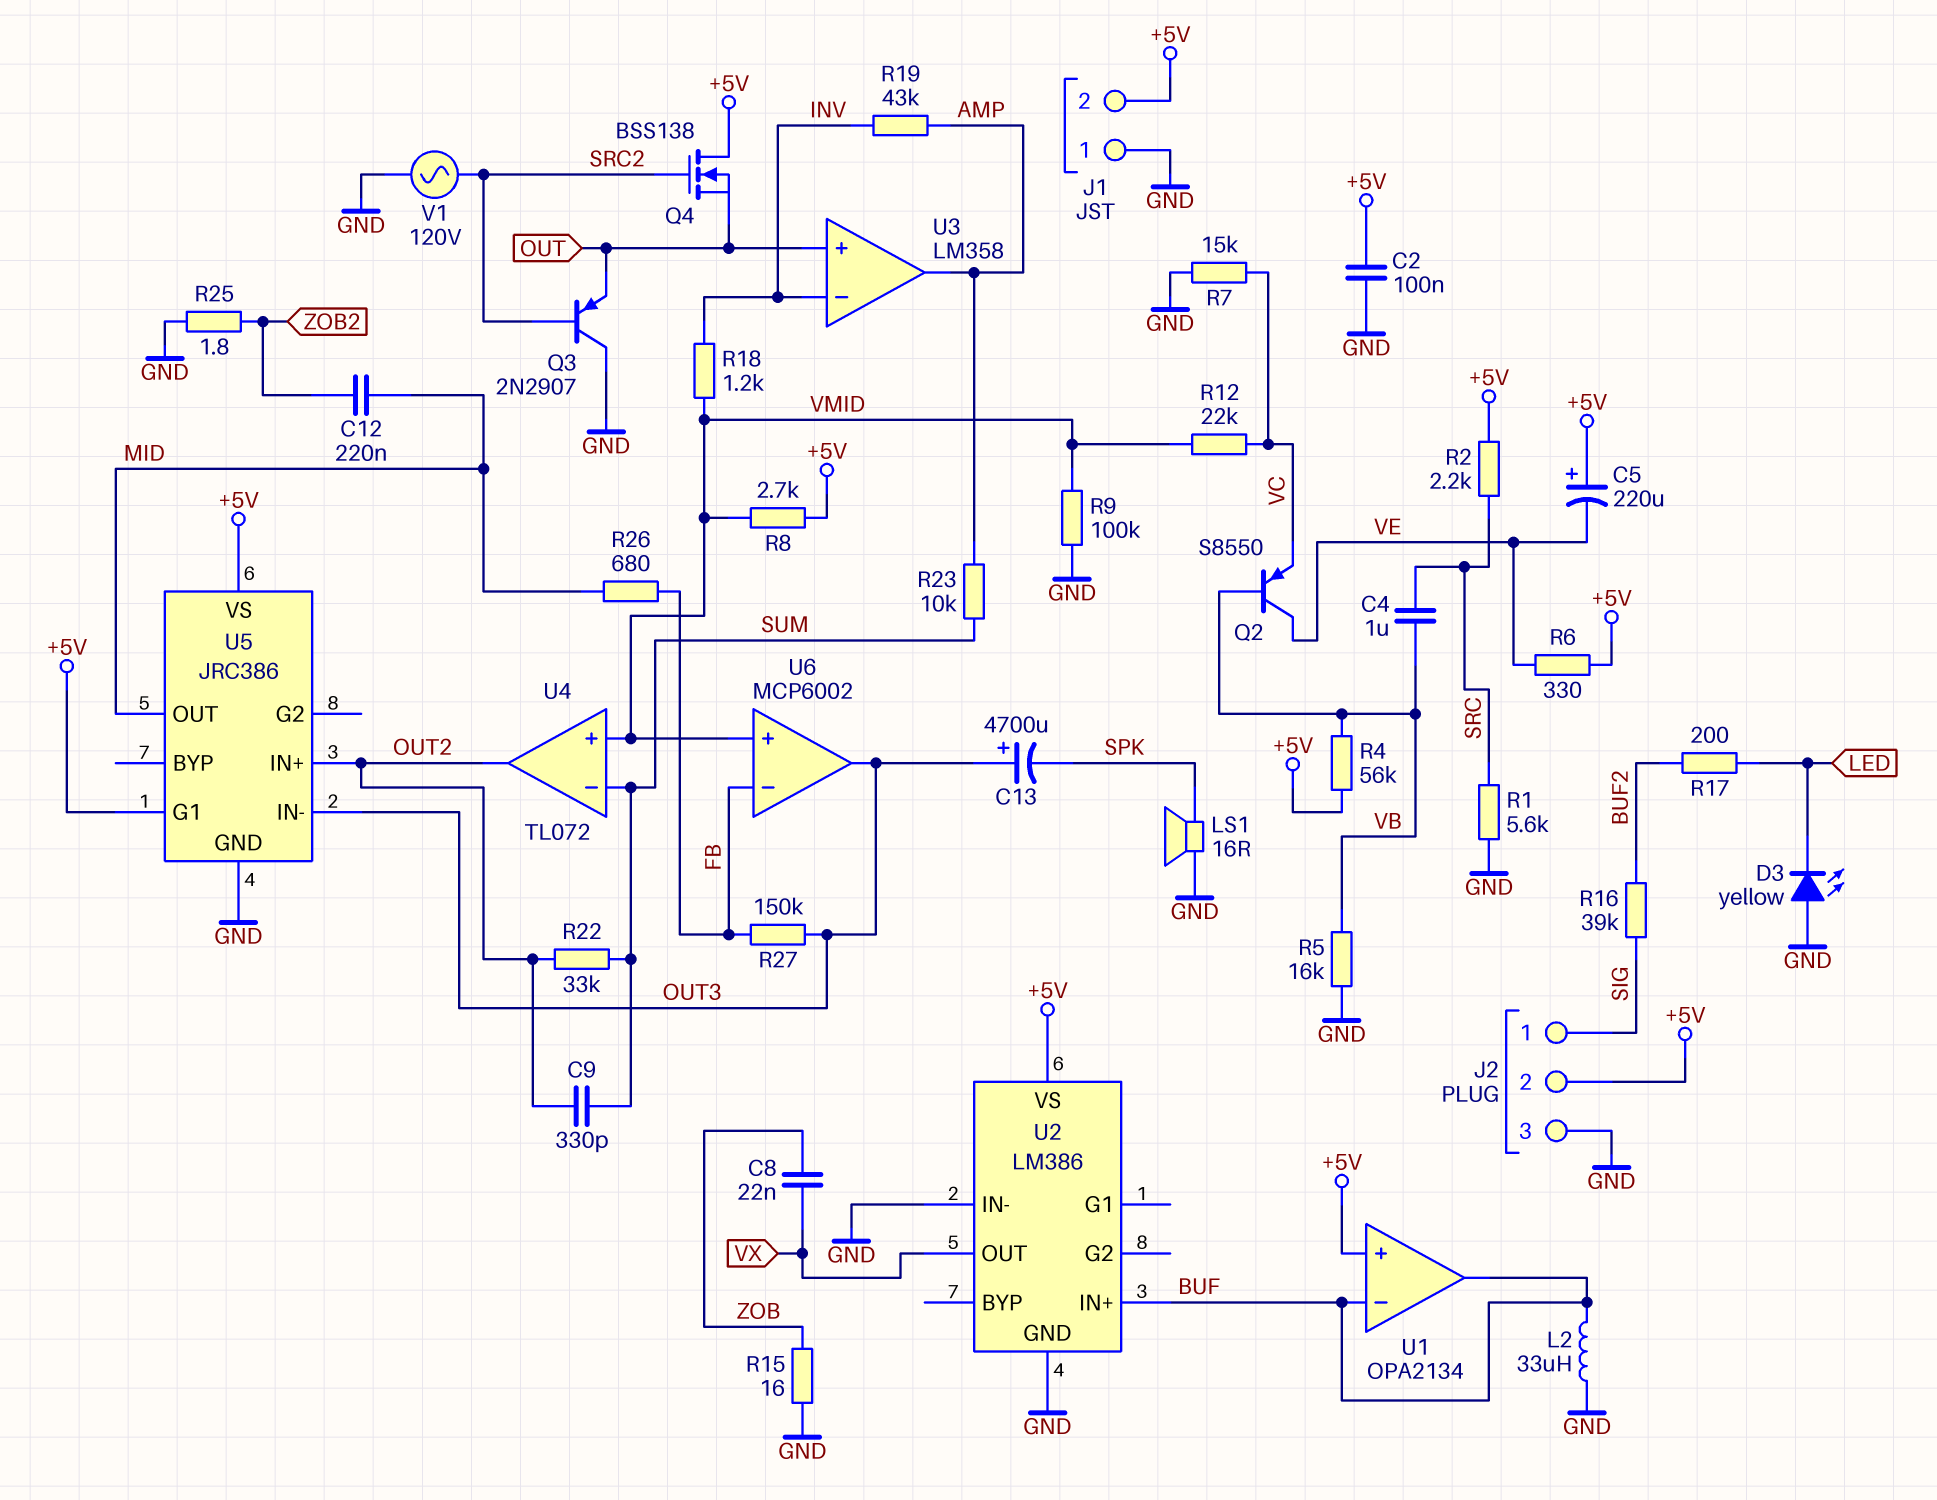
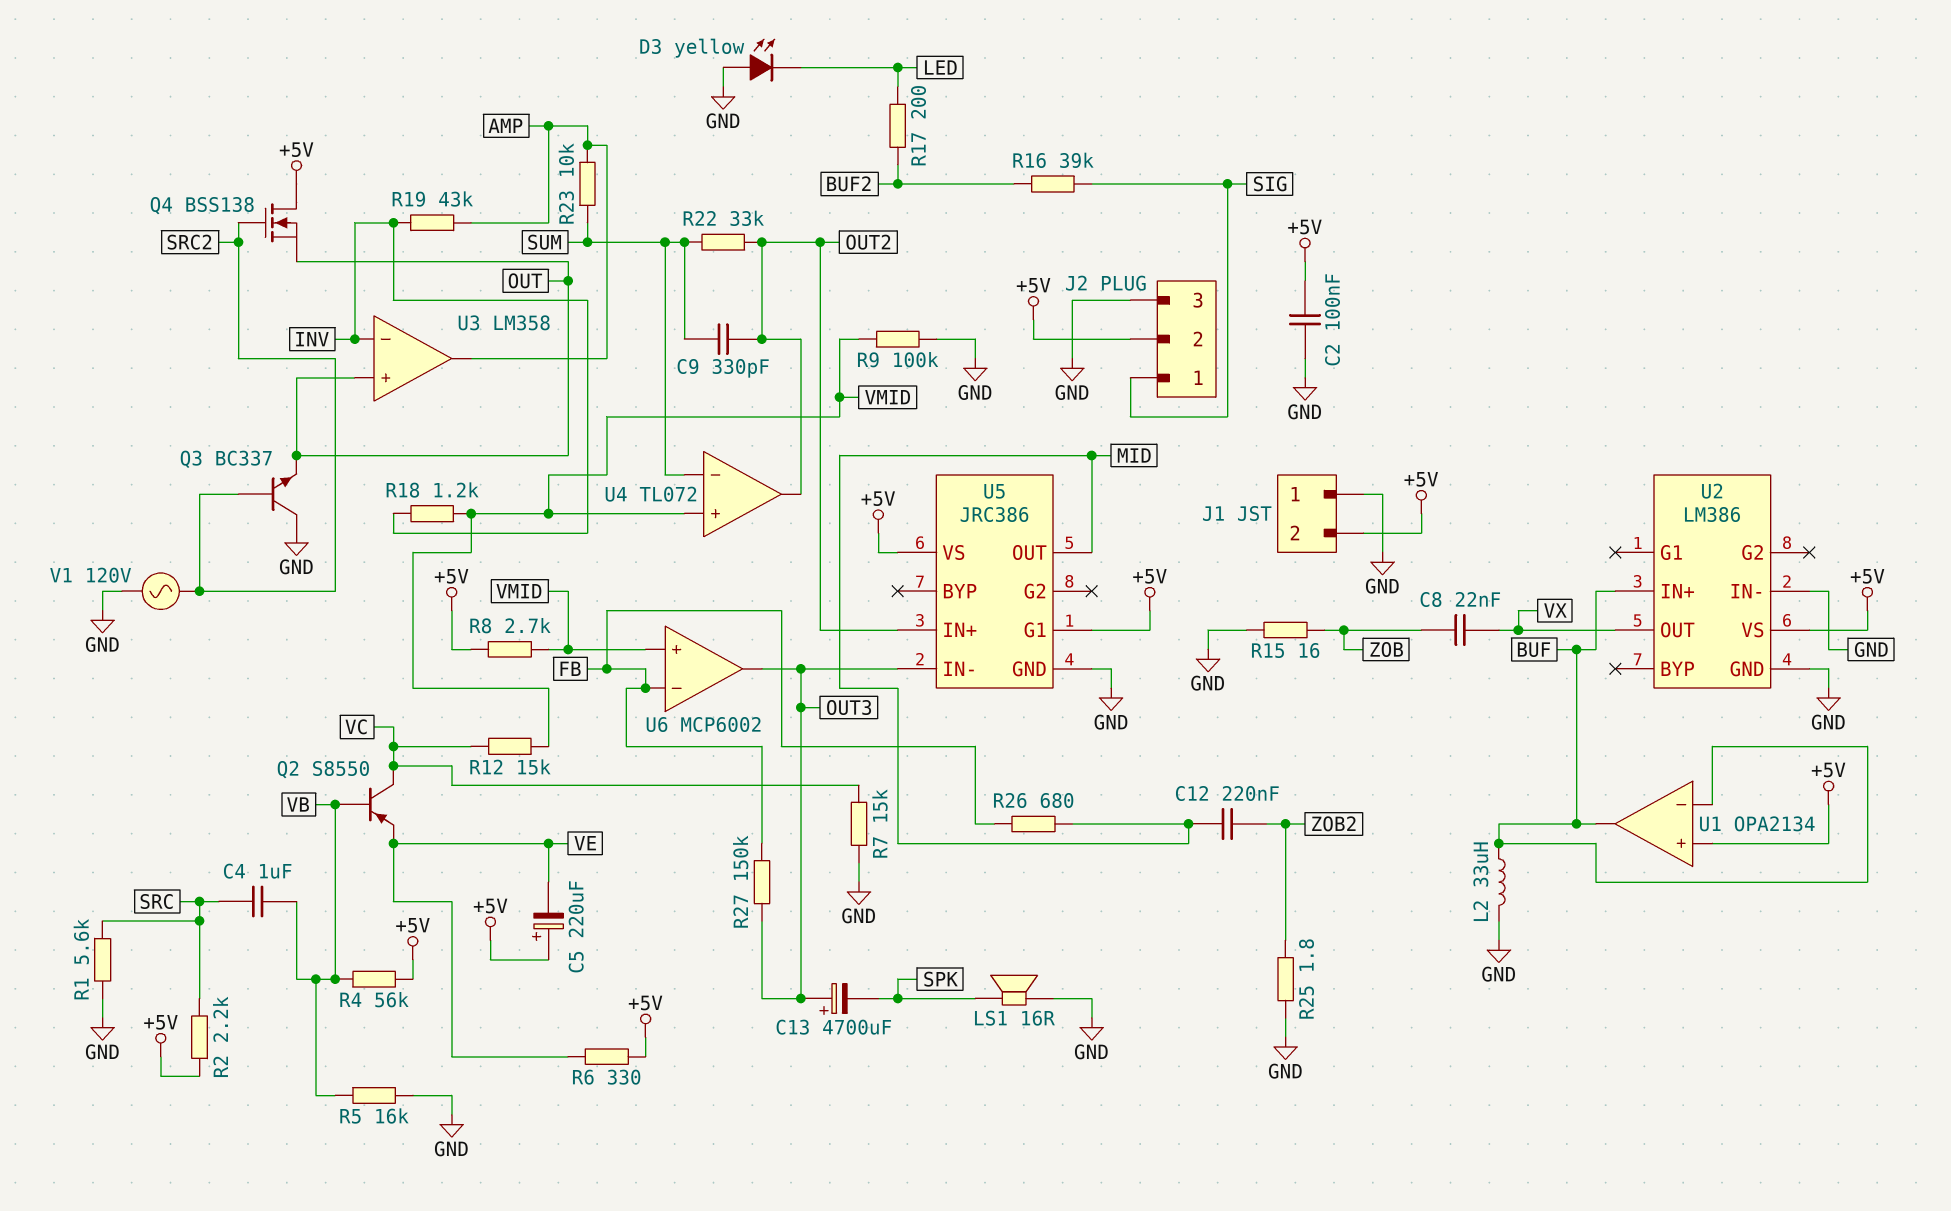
Q2: PNP S8550 (B VB, C VE, E VC) -> PNP S8550 (B VB, C VC, E VE)
Q3: PNP 2N2907 (B SRC2, C GND, E OUT) -> NPN BC337 (B SRC2, C GND, E OUT)
R12: 22k (VC, VMID) -> 15k (VC, VMID)

